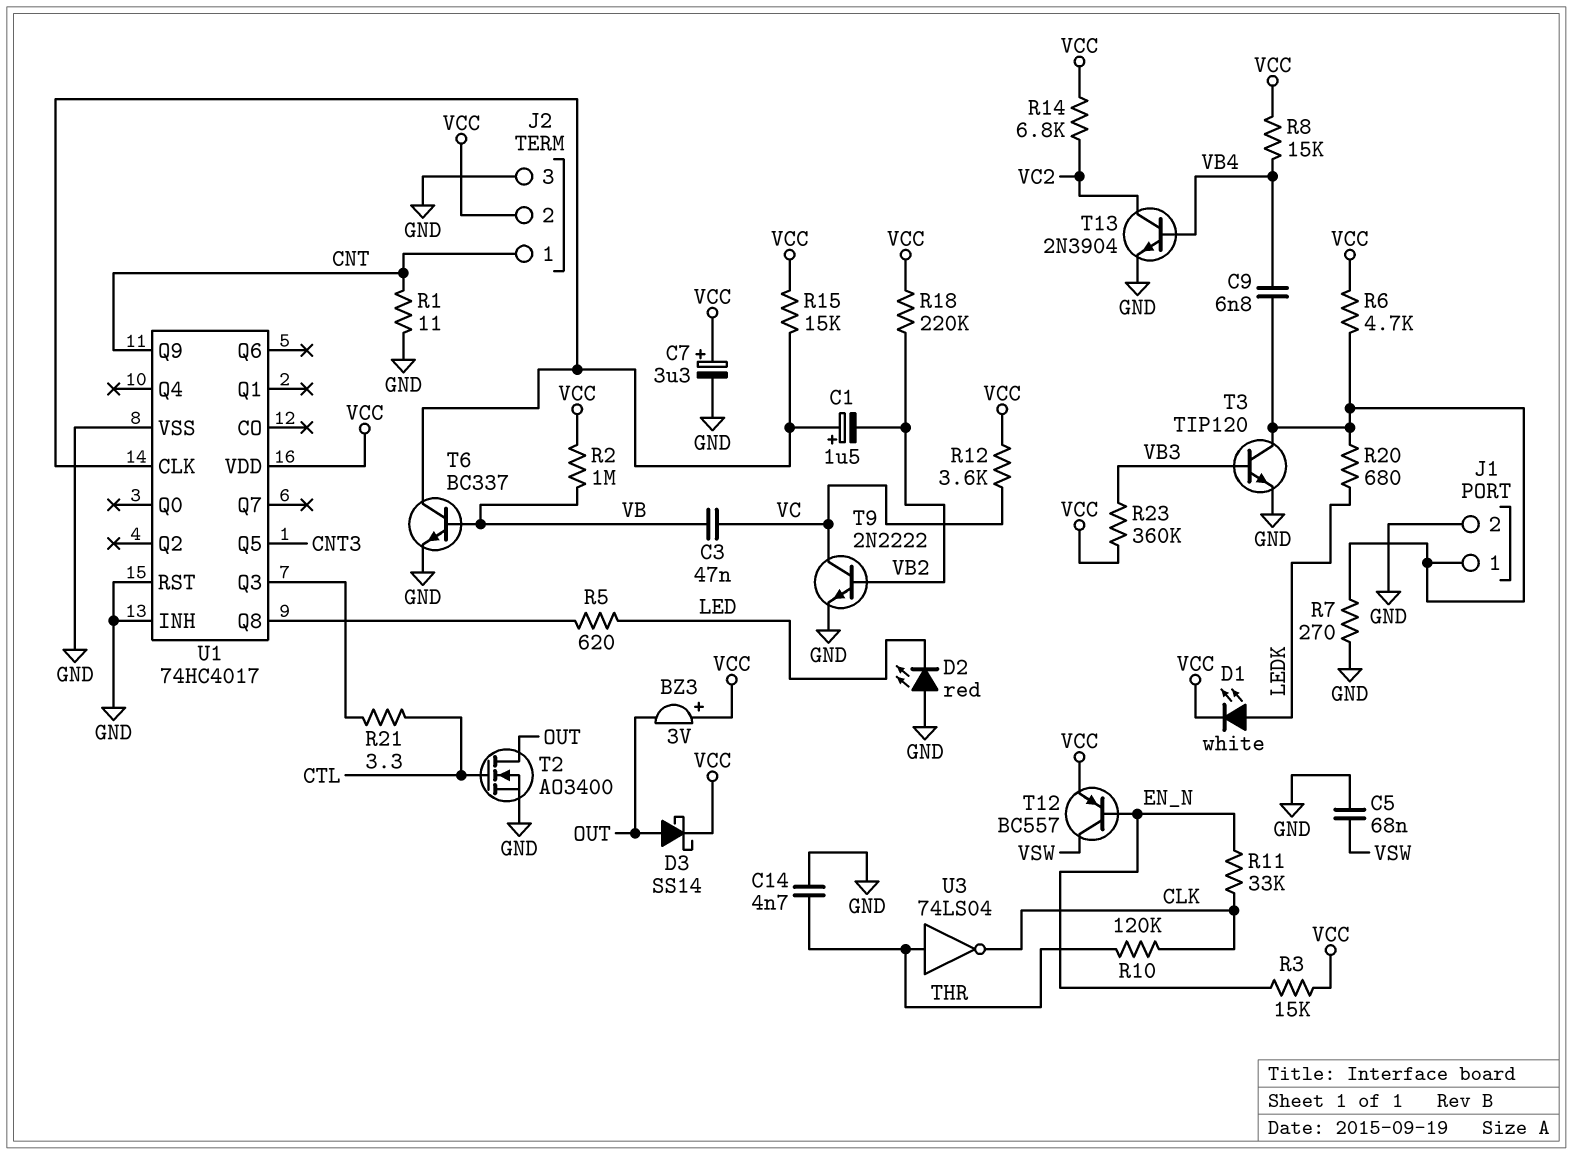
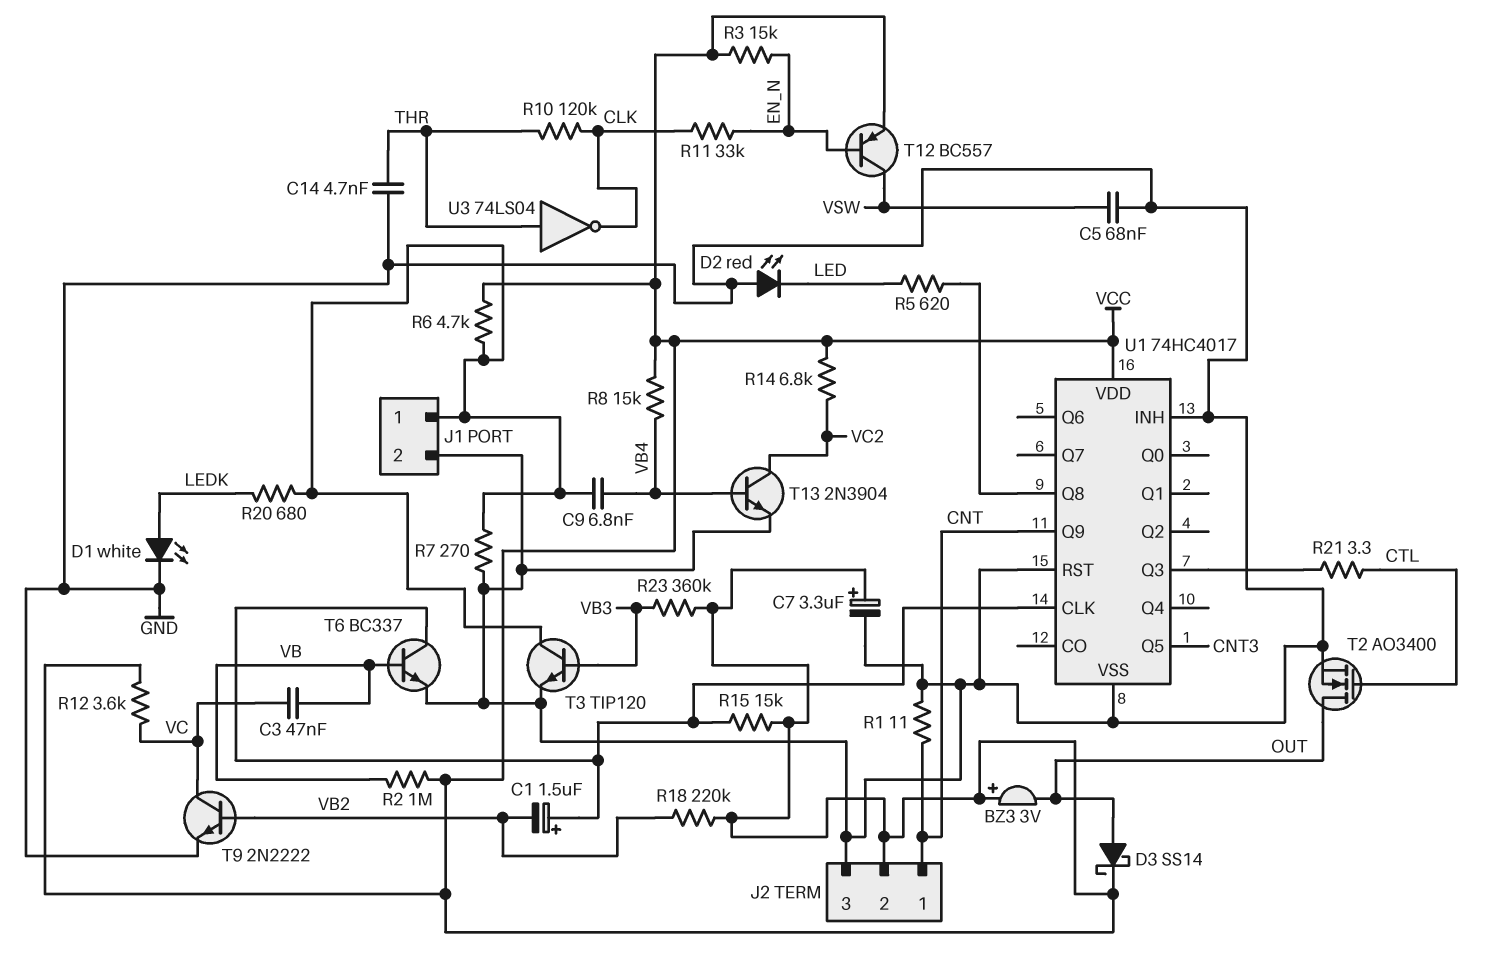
D1: LED white (A LEDK, K VCC) -> LED white (A LEDK, K GND)

